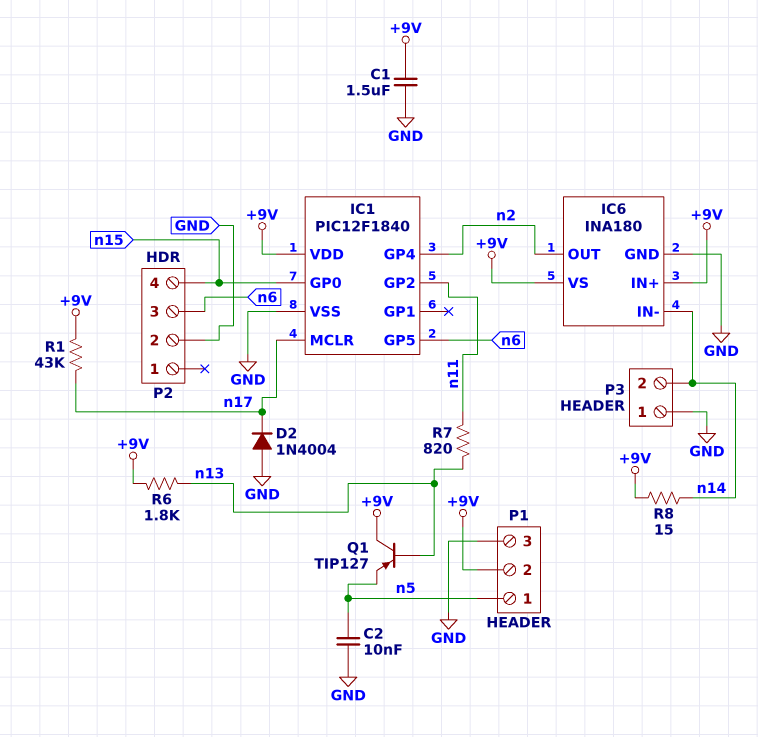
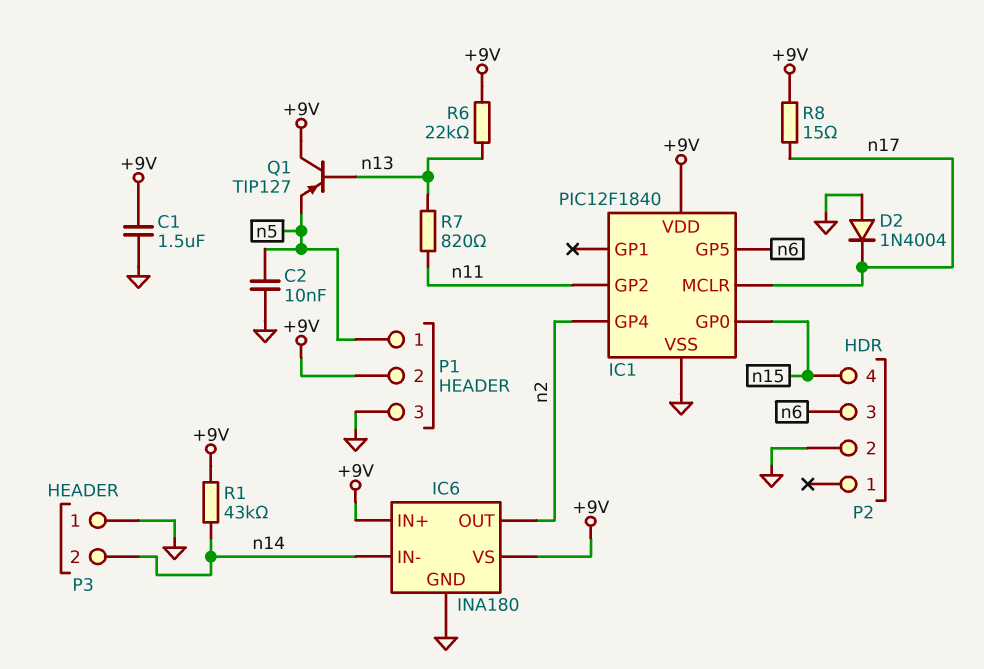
R1: 43k (+9V, n17) -> 43k (+9V, n14)
R6: 1.8k (+9V, n13) -> 22k (+9V, n13)
R8: 15 (+9V, n14) -> 15 (+9V, n17)

